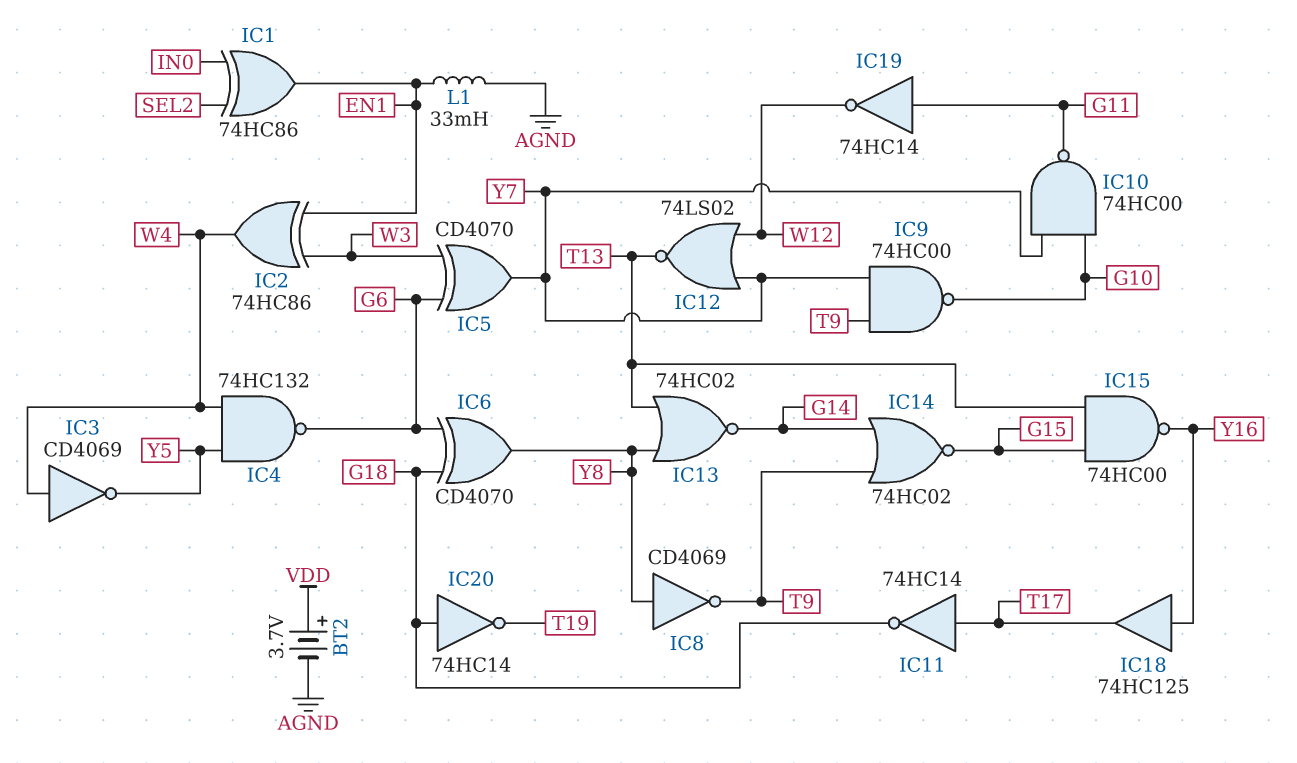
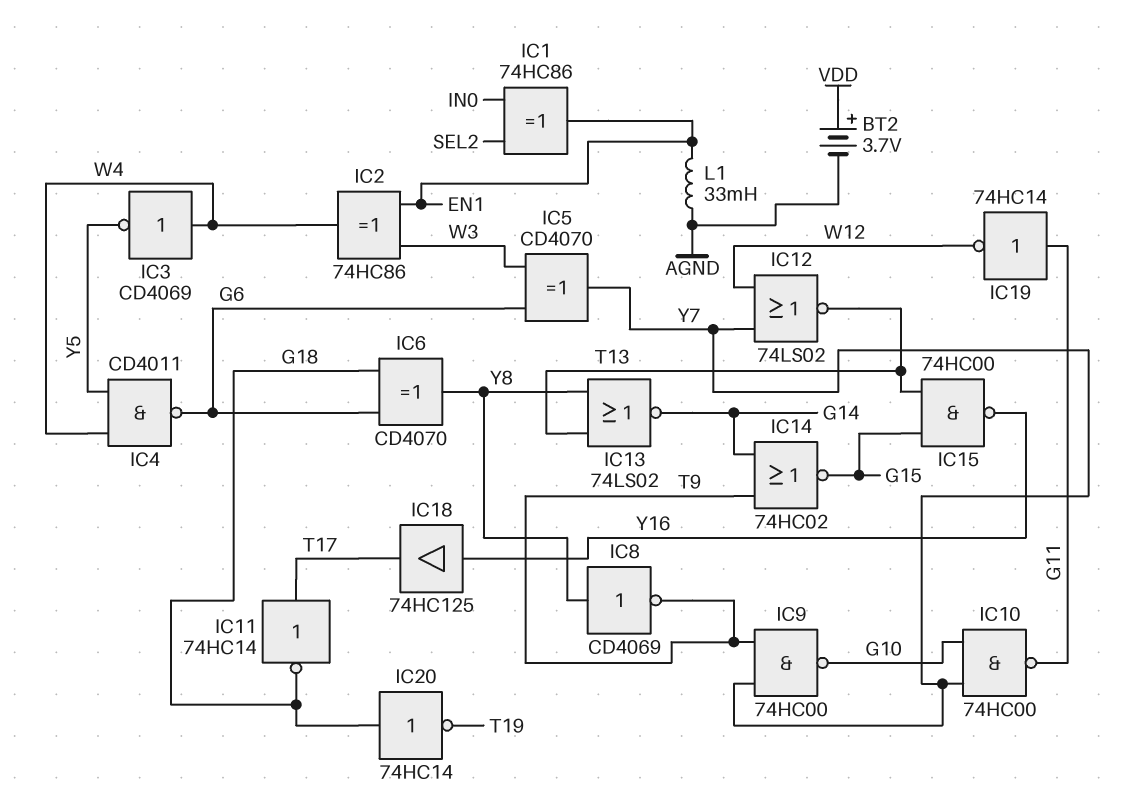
IC4: NAND 74HC132 (in W4, in Y5, out G6) -> NAND CD4011 (in W4, in Y5, out G6)
IC13: NOR 74HC02 (in T13, in Y8, out G14) -> NOR 74LS02 (in T13, in Y8, out G14)

